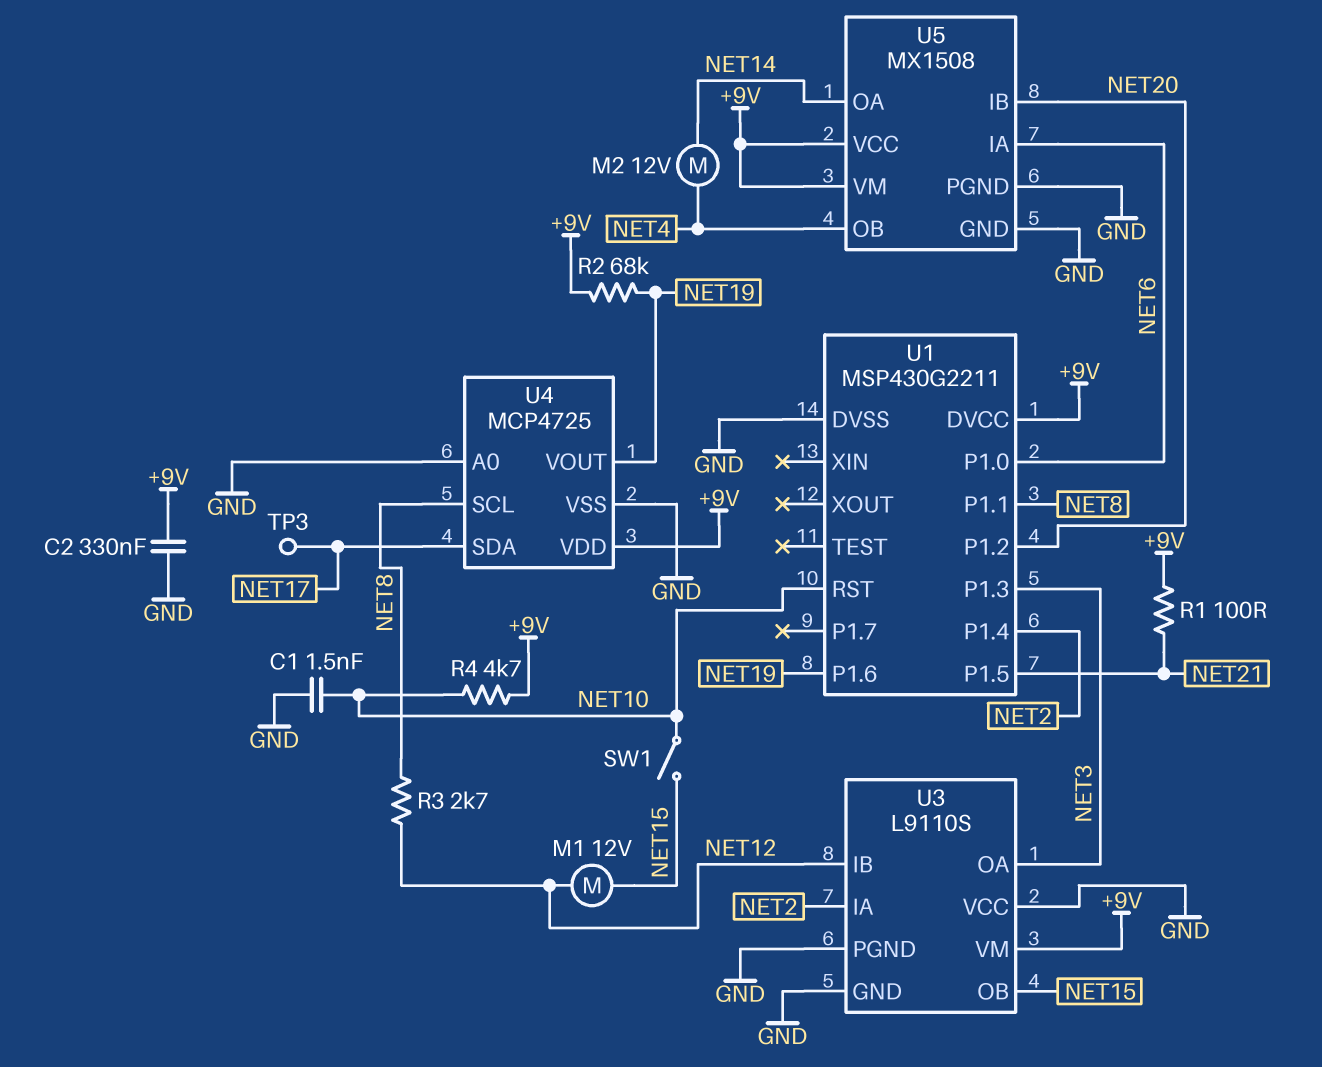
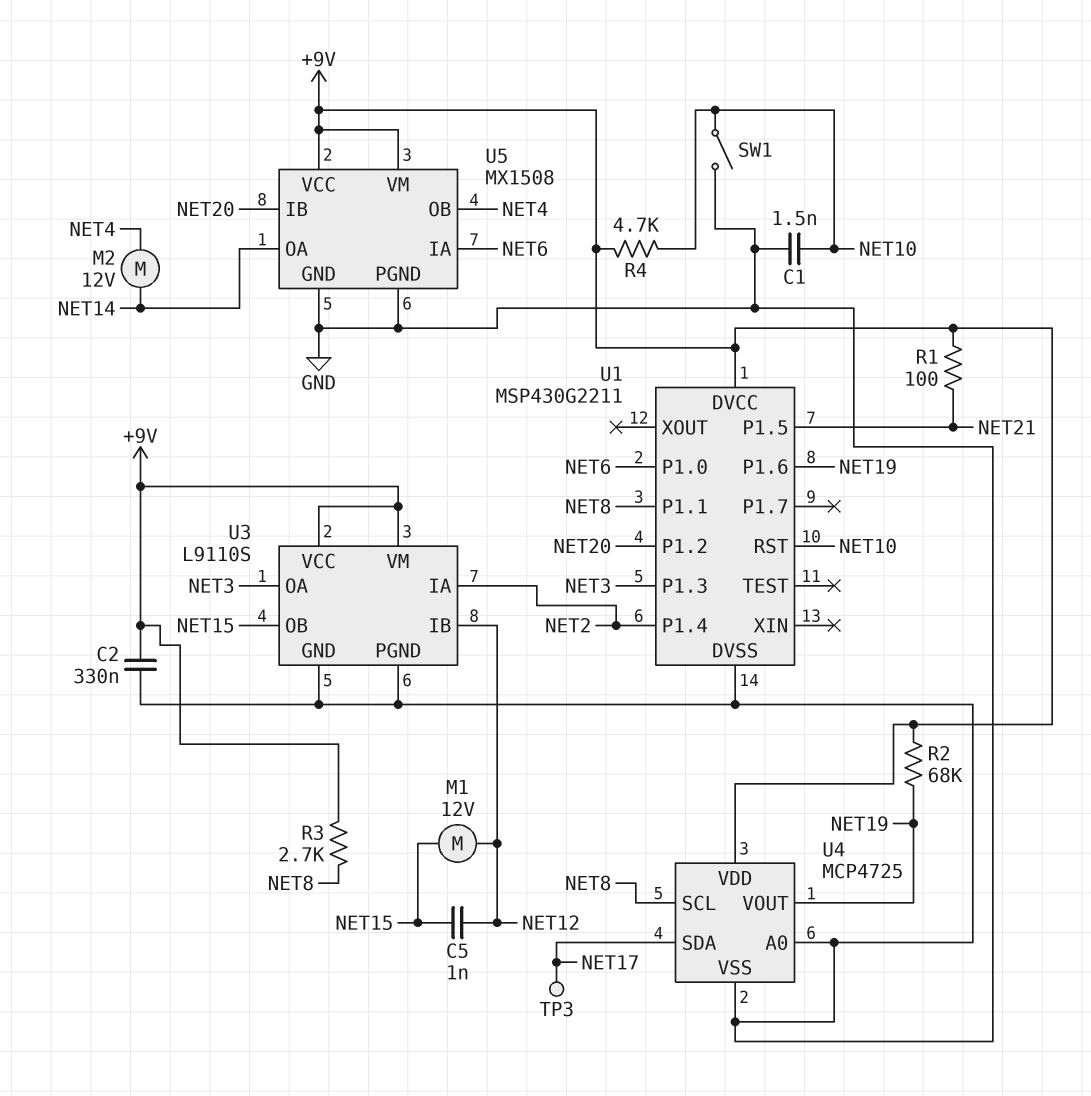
C5: none -> 1nF (NET12, NET15)
R3: 2.7k (NET8, NET12) -> 2.7k (+9V, NET8)
SW1: switch (NET10, NET15) -> switch (GND, NET10)
U3 pin VCC: GND -> +9V

